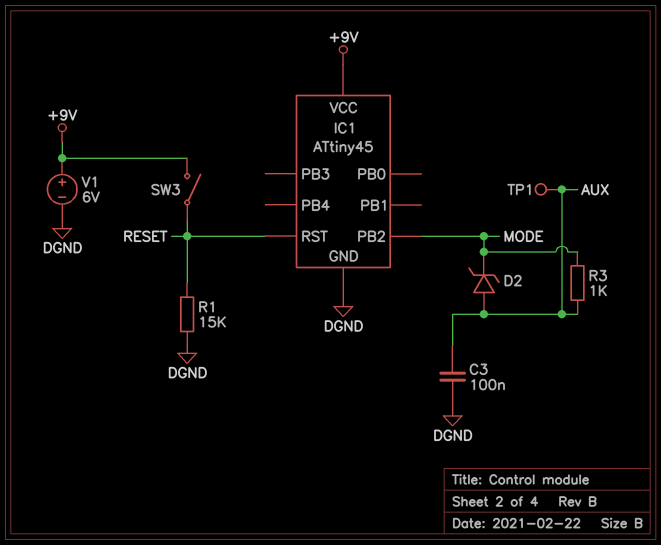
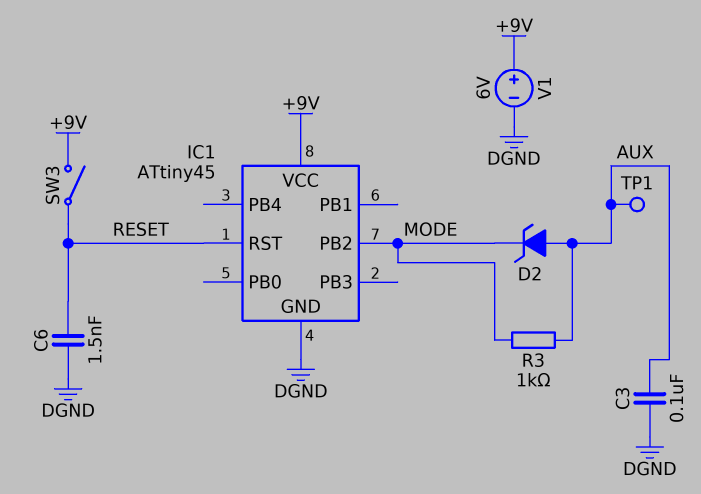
C6: none -> 1.5nF (DGND, RESET)
R1: 15k (DGND, RESET) -> none

